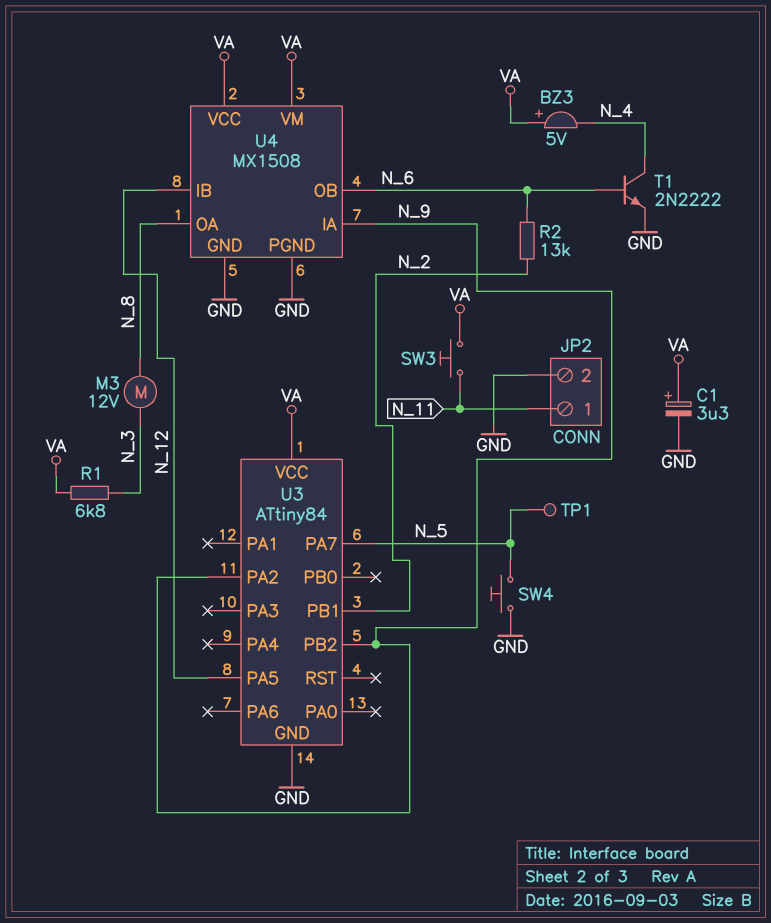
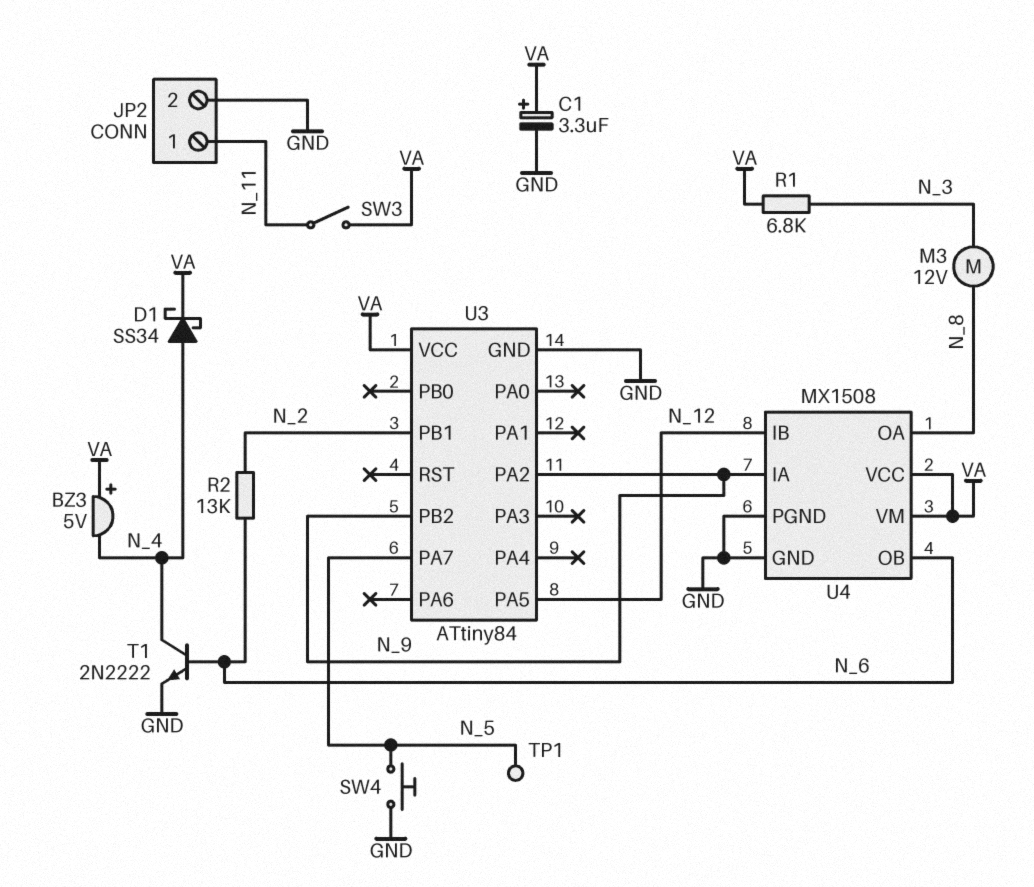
D1: none -> schottky SS34 (A N_4, K VA)
SW3: button (N_11, VA) -> switch (N_11, VA)

